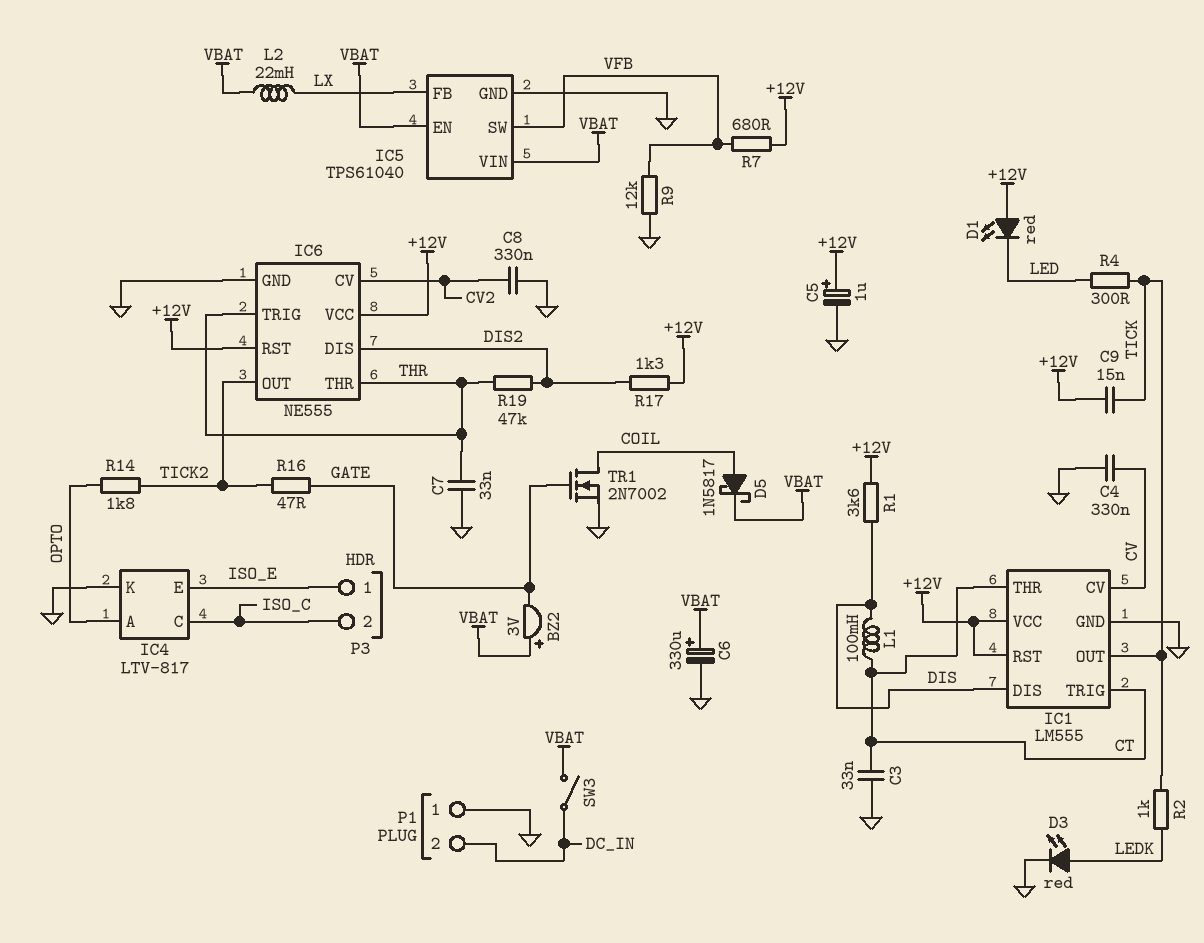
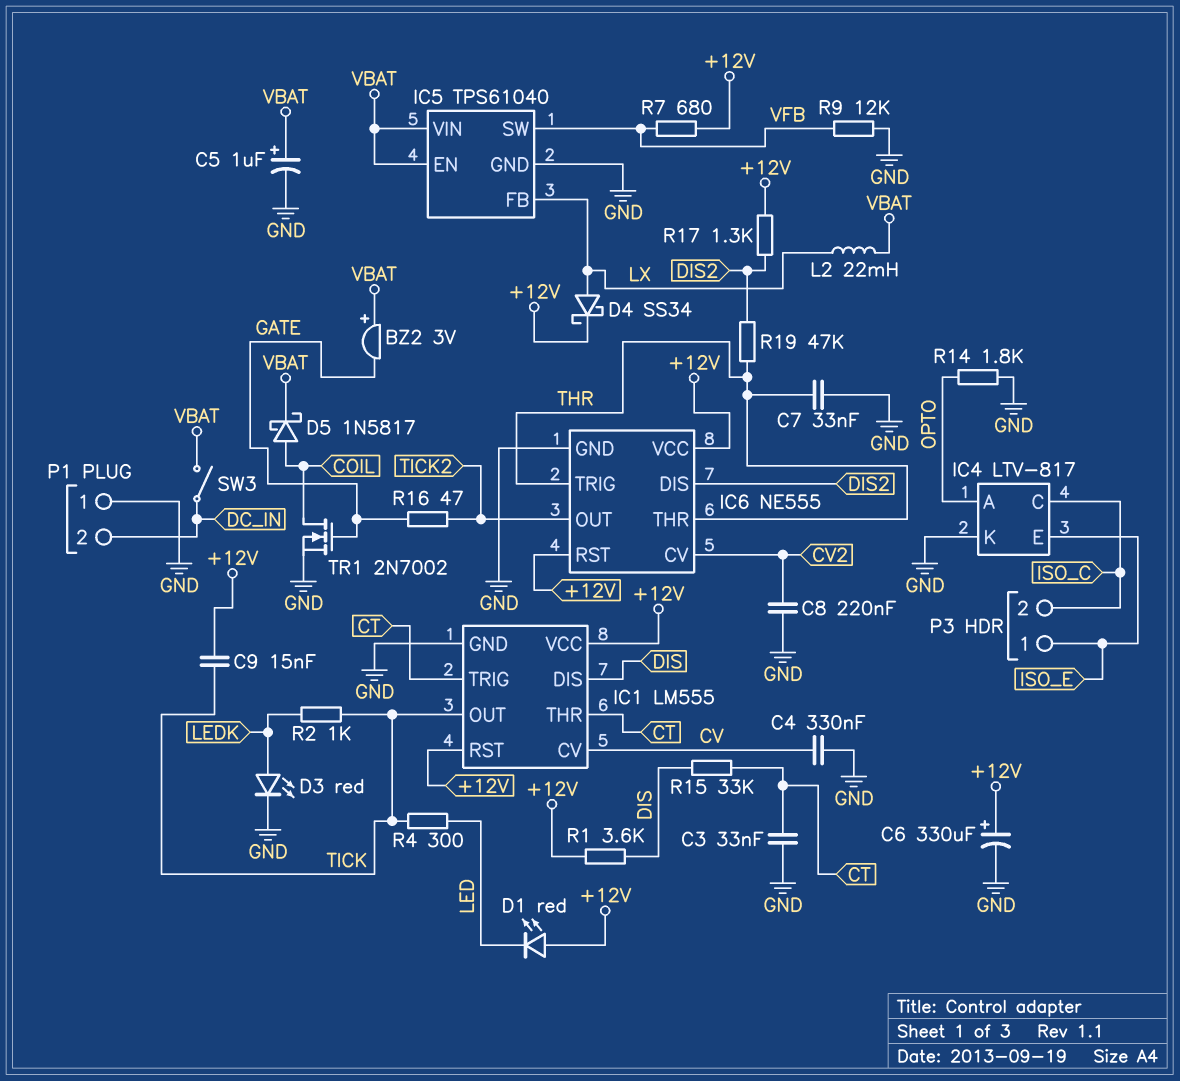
C5: 1uF (plus +12V, minus GND) -> 1uF (plus VBAT, minus GND)
C6: 330uF (plus VBAT, minus GND) -> 330uF (plus +12V, minus GND)
C8: 330nF (CV2, GND) -> 220nF (CV2, GND)
D4: none -> schottky SS34 (A LX, K +12V)
L1: 100mH (CT, DIS) -> none
R14: 1.8k (OPTO, TICK2) -> 1.8k (GND, OPTO)
R15: none -> 33k (CT, DIS)

